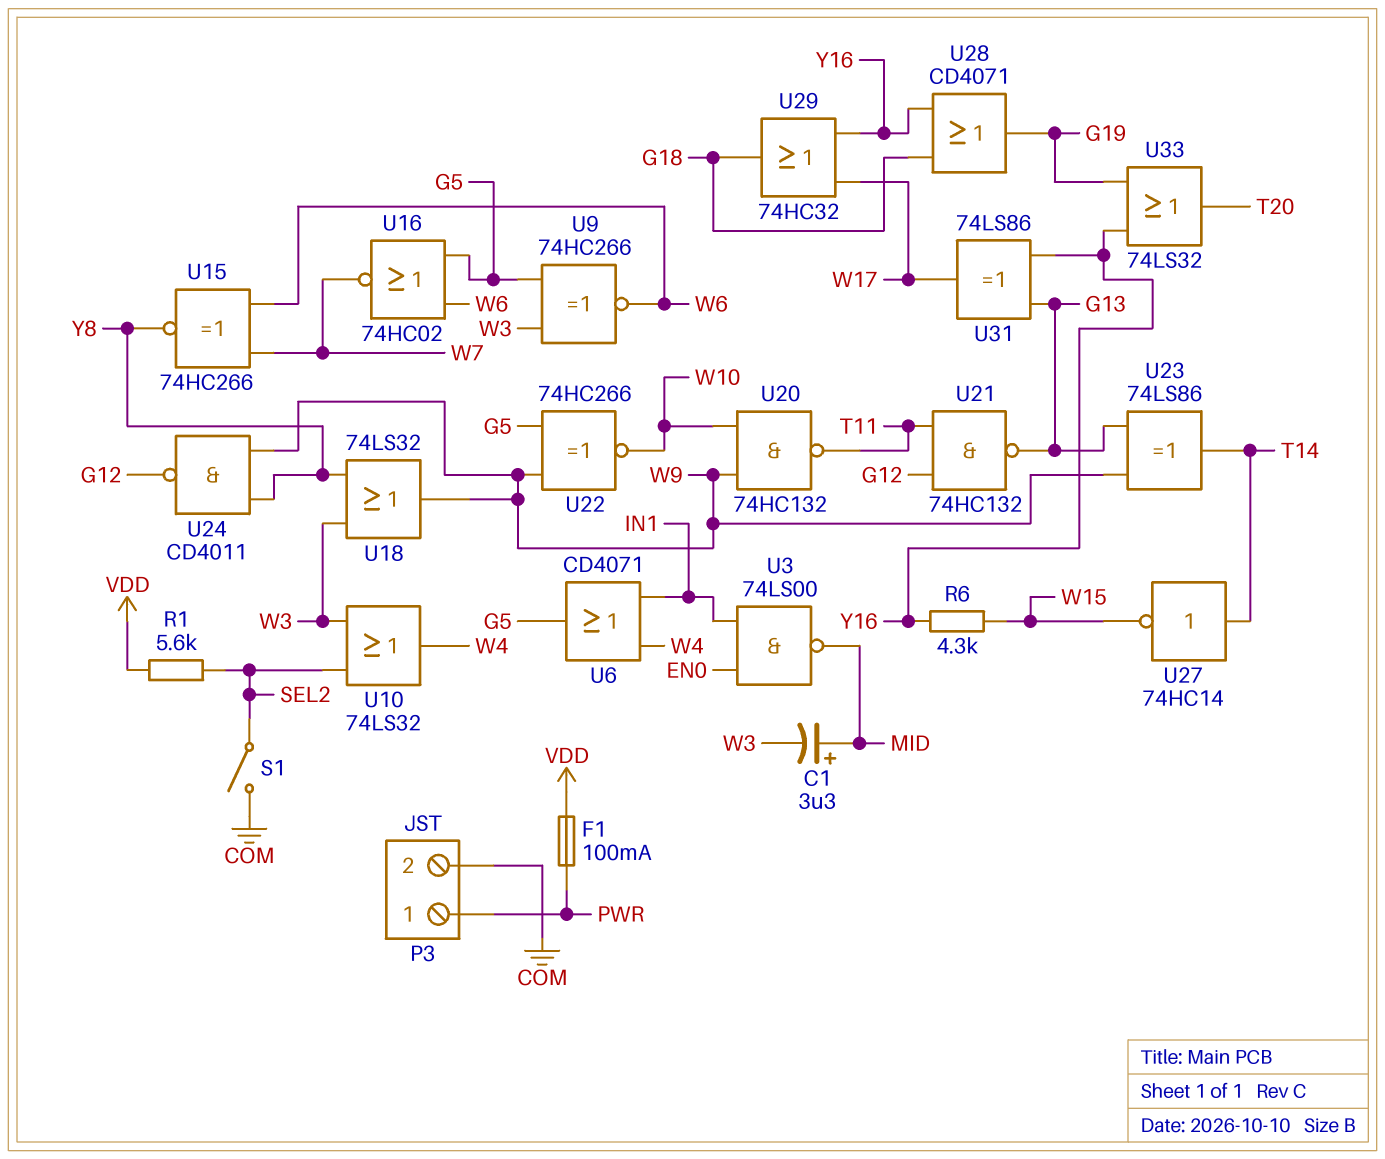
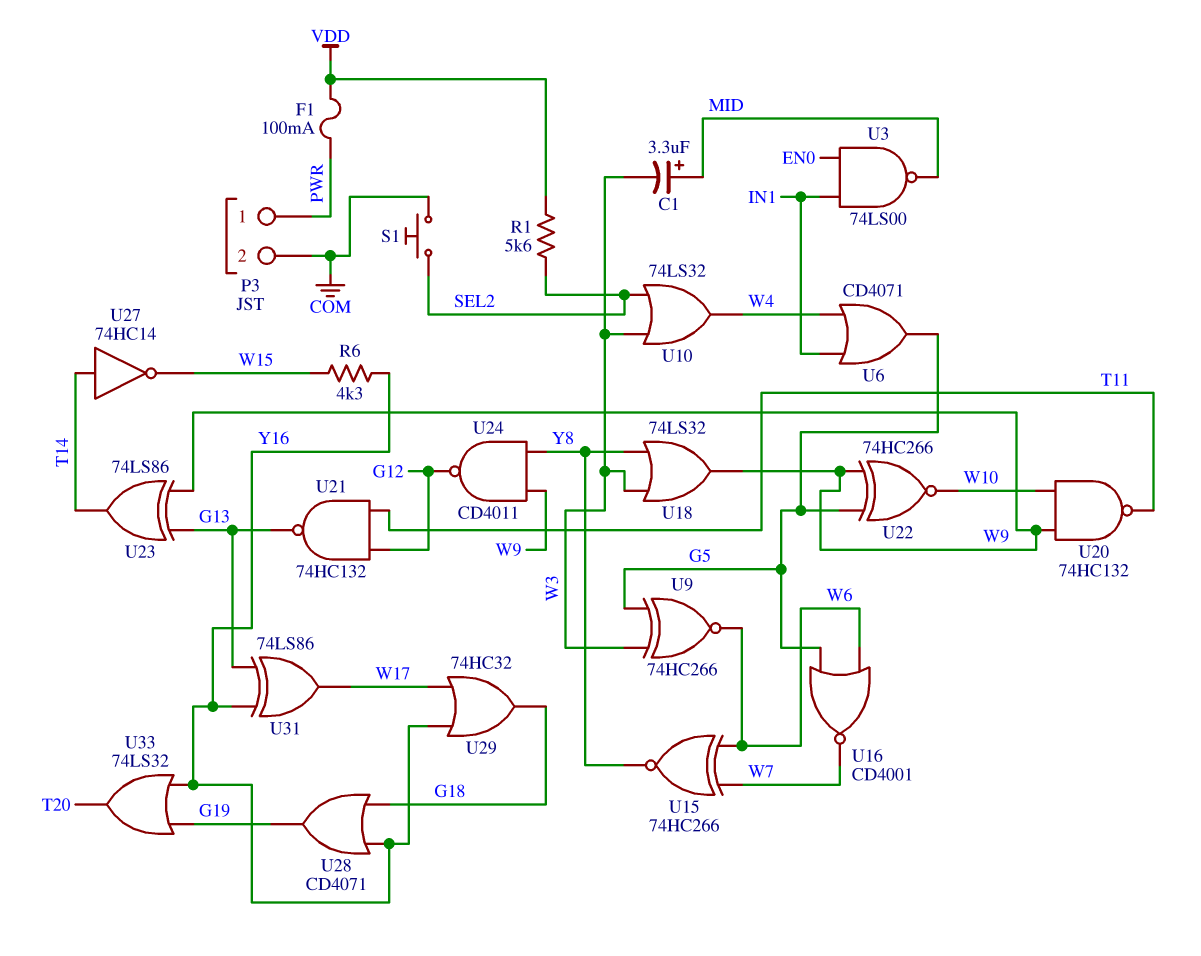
S1: switch (COM, SEL2) -> button (COM, SEL2)
U16: NOR 74HC02 (in G5, in W6, out W7) -> NOR CD4001 (in G5, in W6, out W7)

